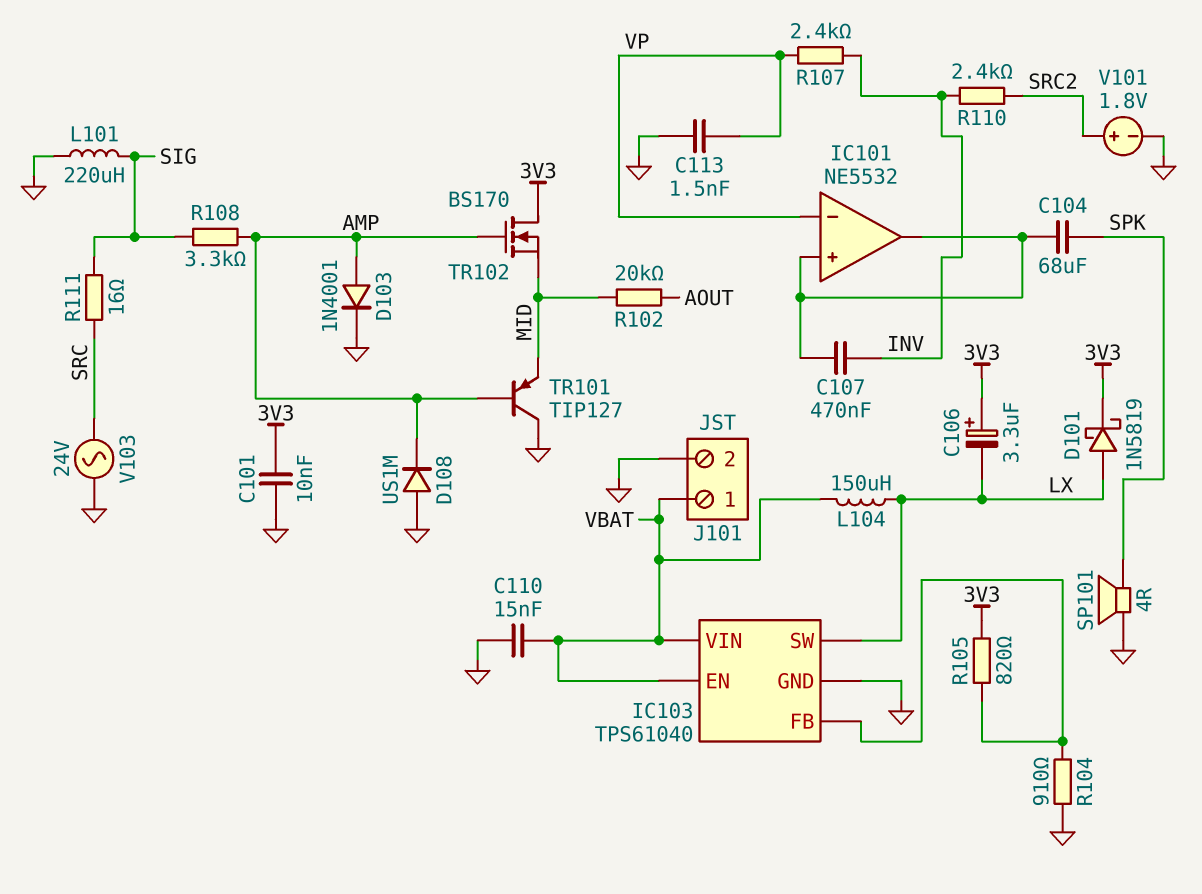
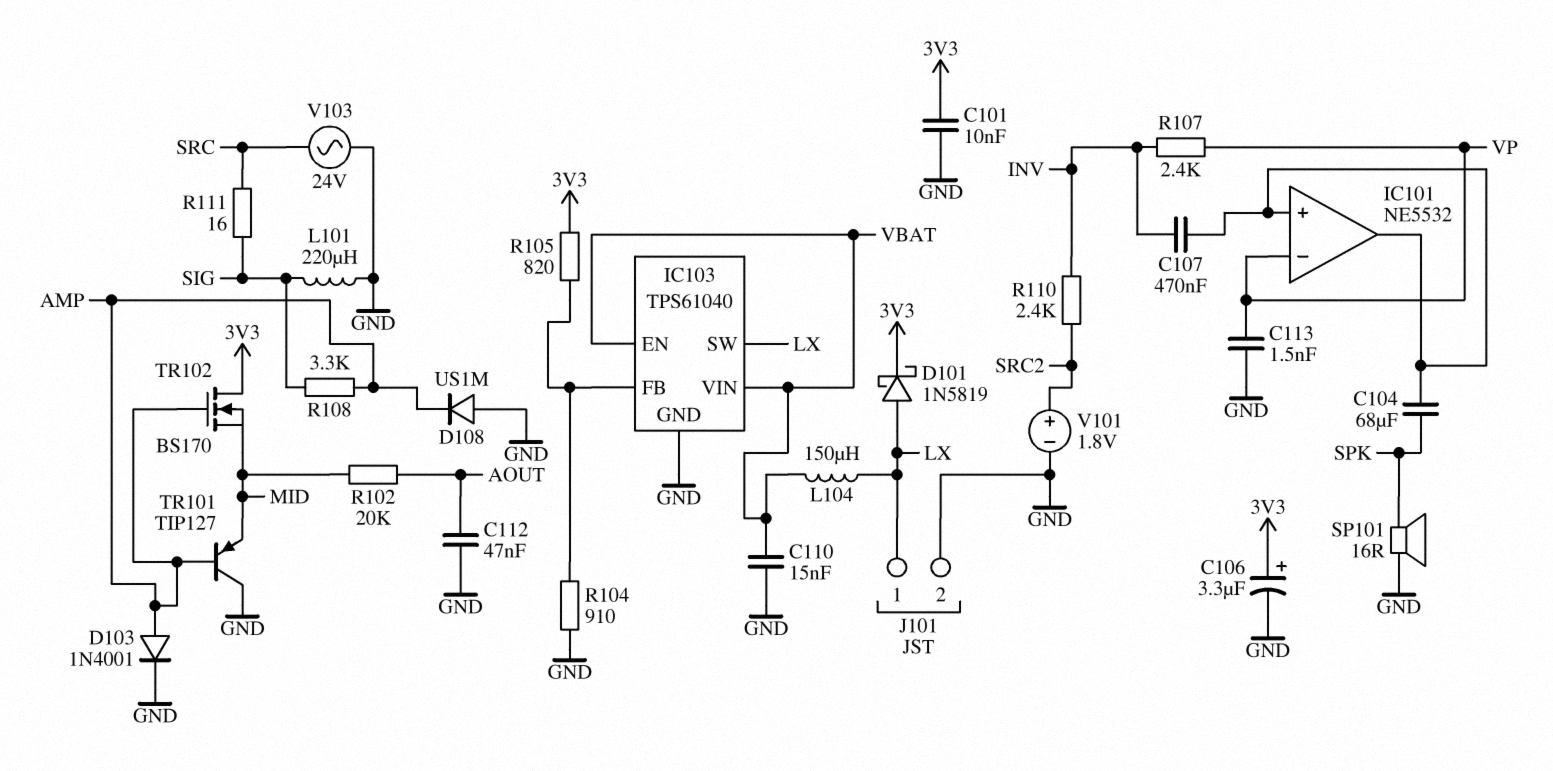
C106: 3.3uF (plus 3V3, minus LX) -> 3.3uF (plus 3V3, minus GND)
C112: none -> 47nF (AOUT, GND)
J101 pin 1: VBAT -> LX
SP101: speaker 4R (GND, SPK) -> speaker 16R (GND, SPK)

